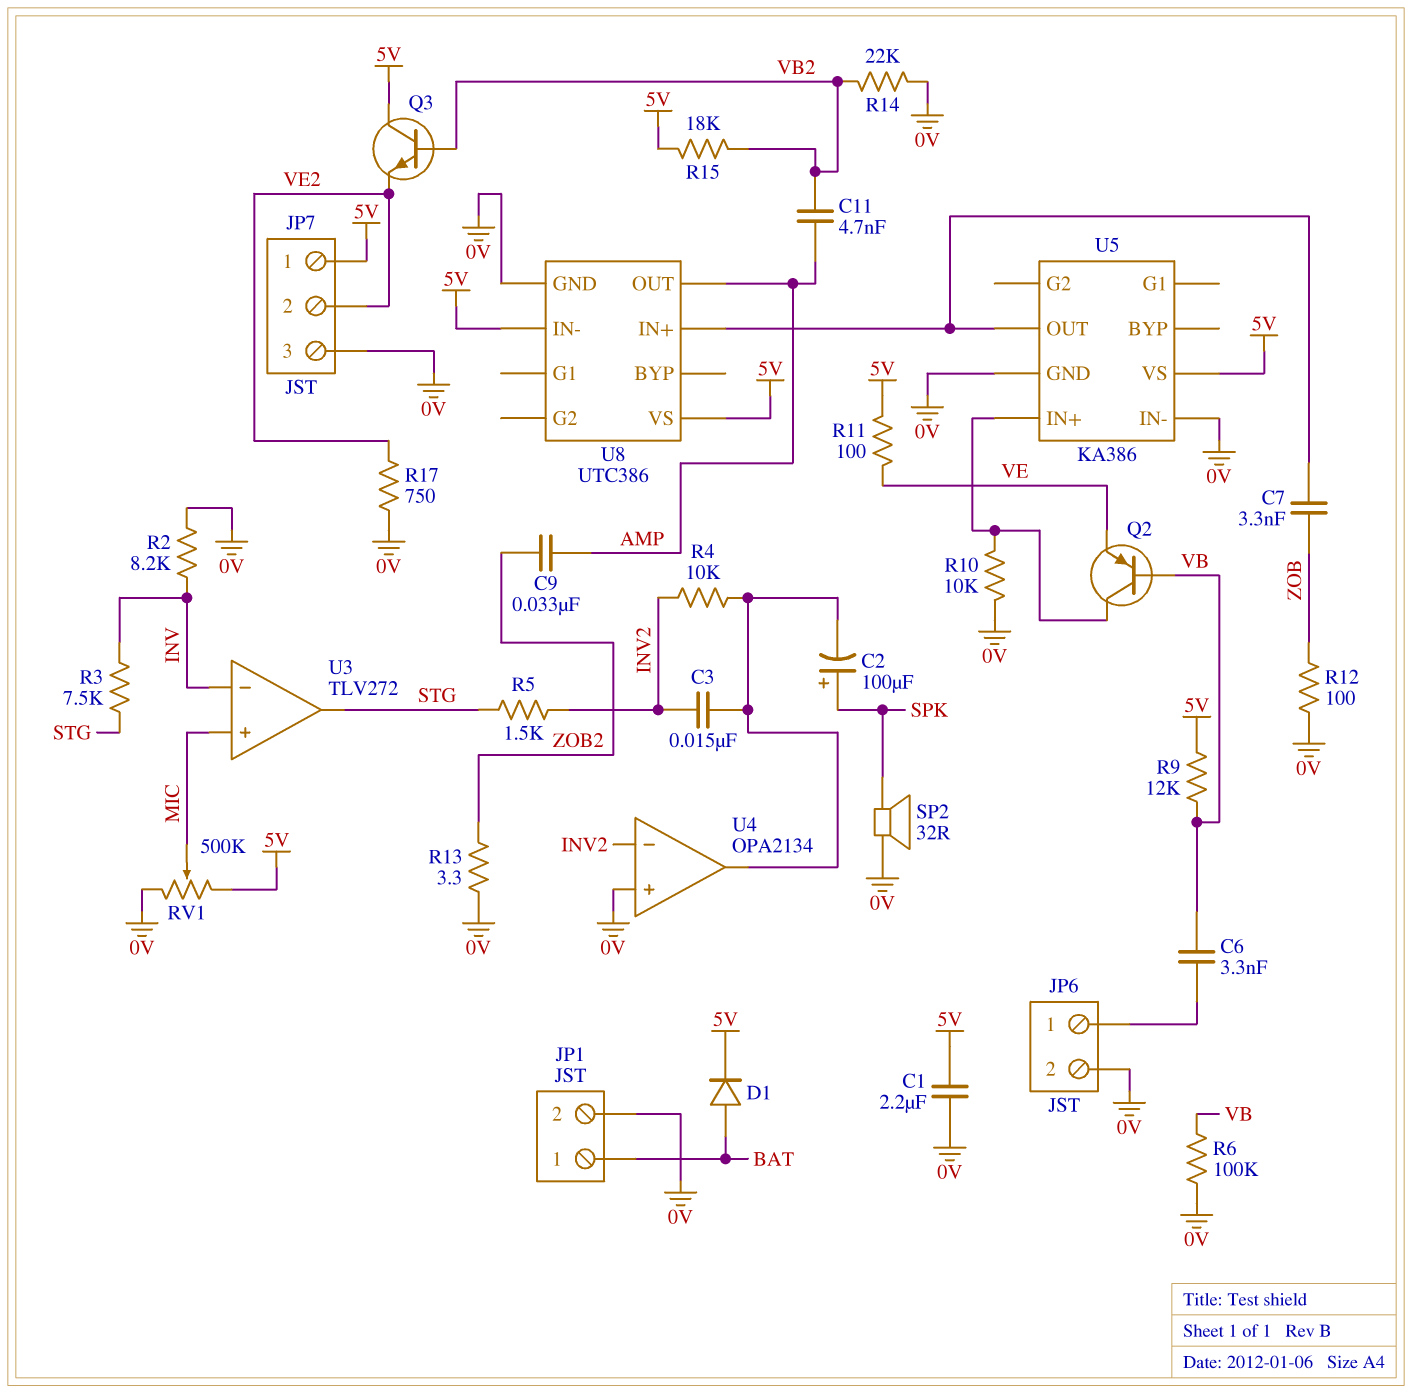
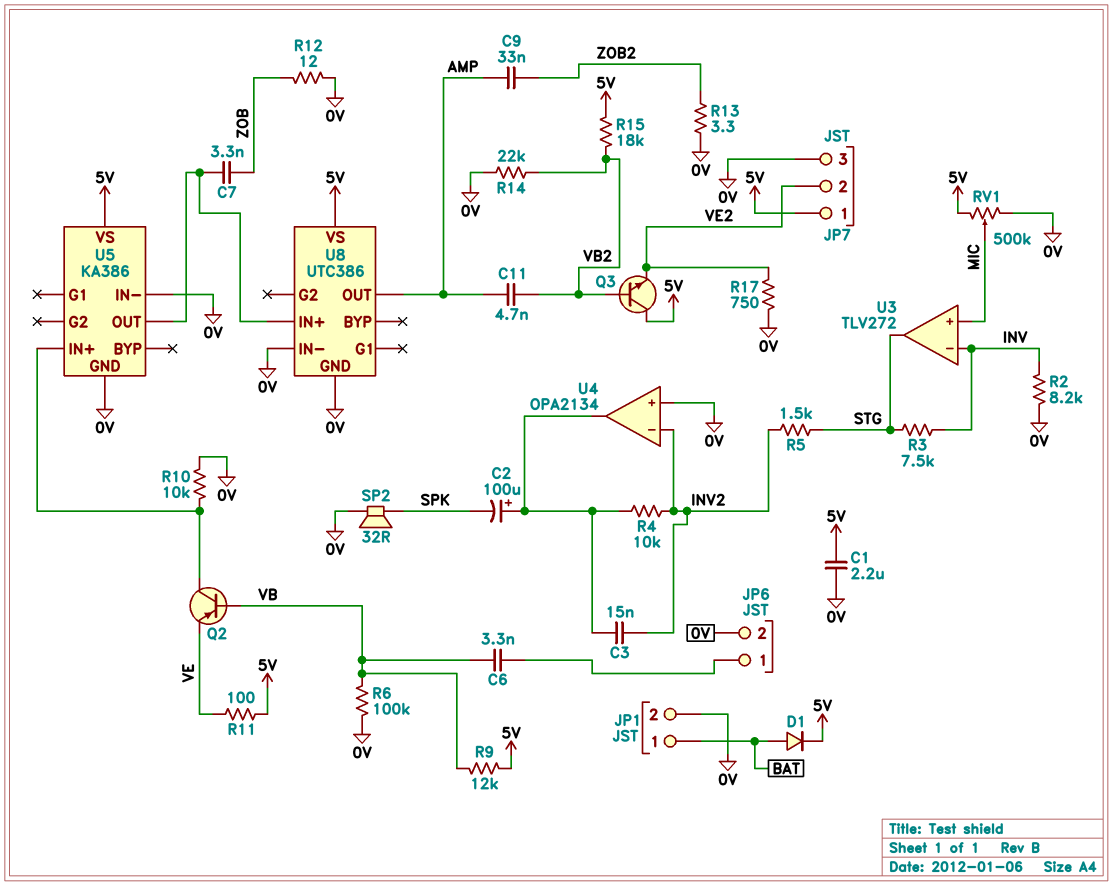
C2: 100uF (plus SPK, minus U4/out) -> 100uF (plus U4/out, minus SPK)
R12: 100 (0V, ZOB) -> 12 (0V, ZOB)
U8 pin IN-: 5V -> 0V

